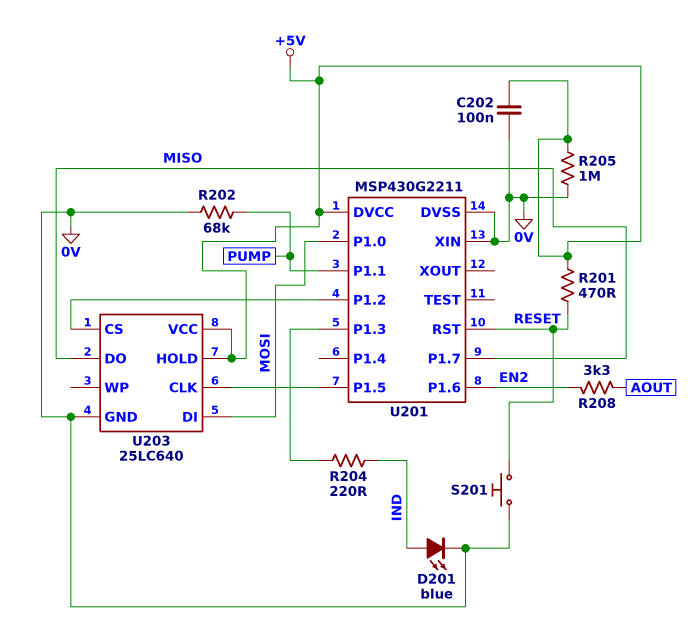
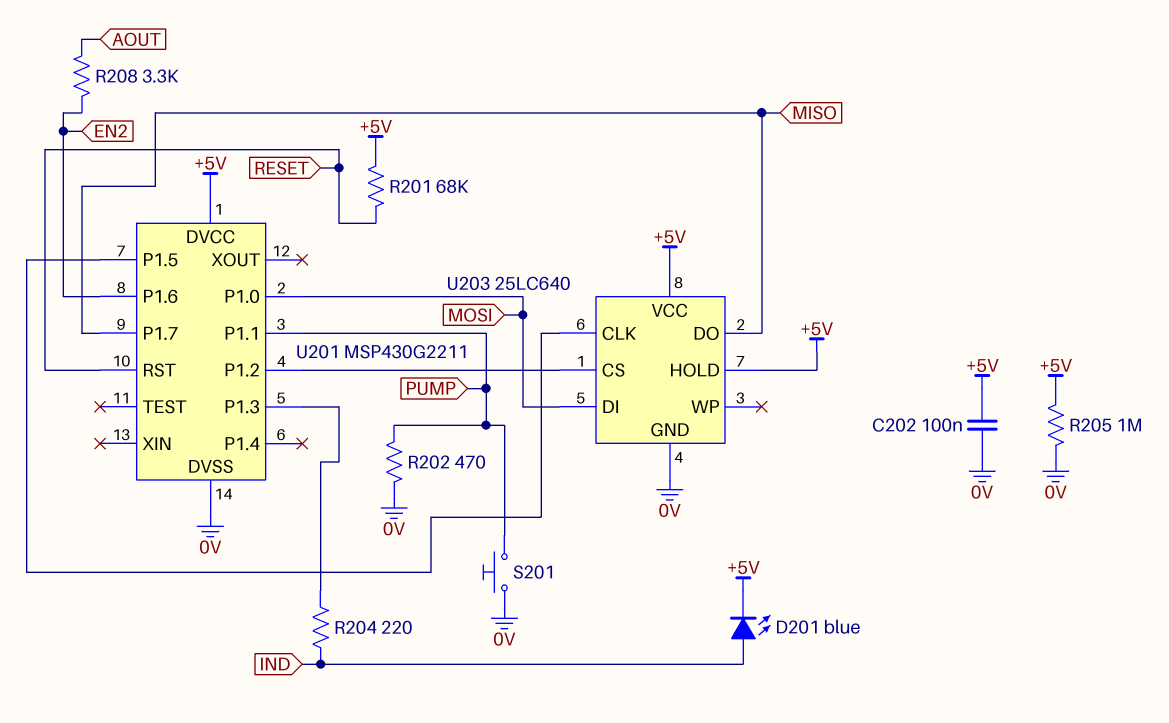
D201: LED blue (A IND, K 0V) -> LED blue (A IND, K +5V)
R201: 470 (+5V, RESET) -> 68k (+5V, RESET)
R202: 68k (0V, PUMP) -> 470 (0V, PUMP)
S201: button (0V, RESET) -> button (0V, PUMP)
U201 pin XIN: 0V -> none

